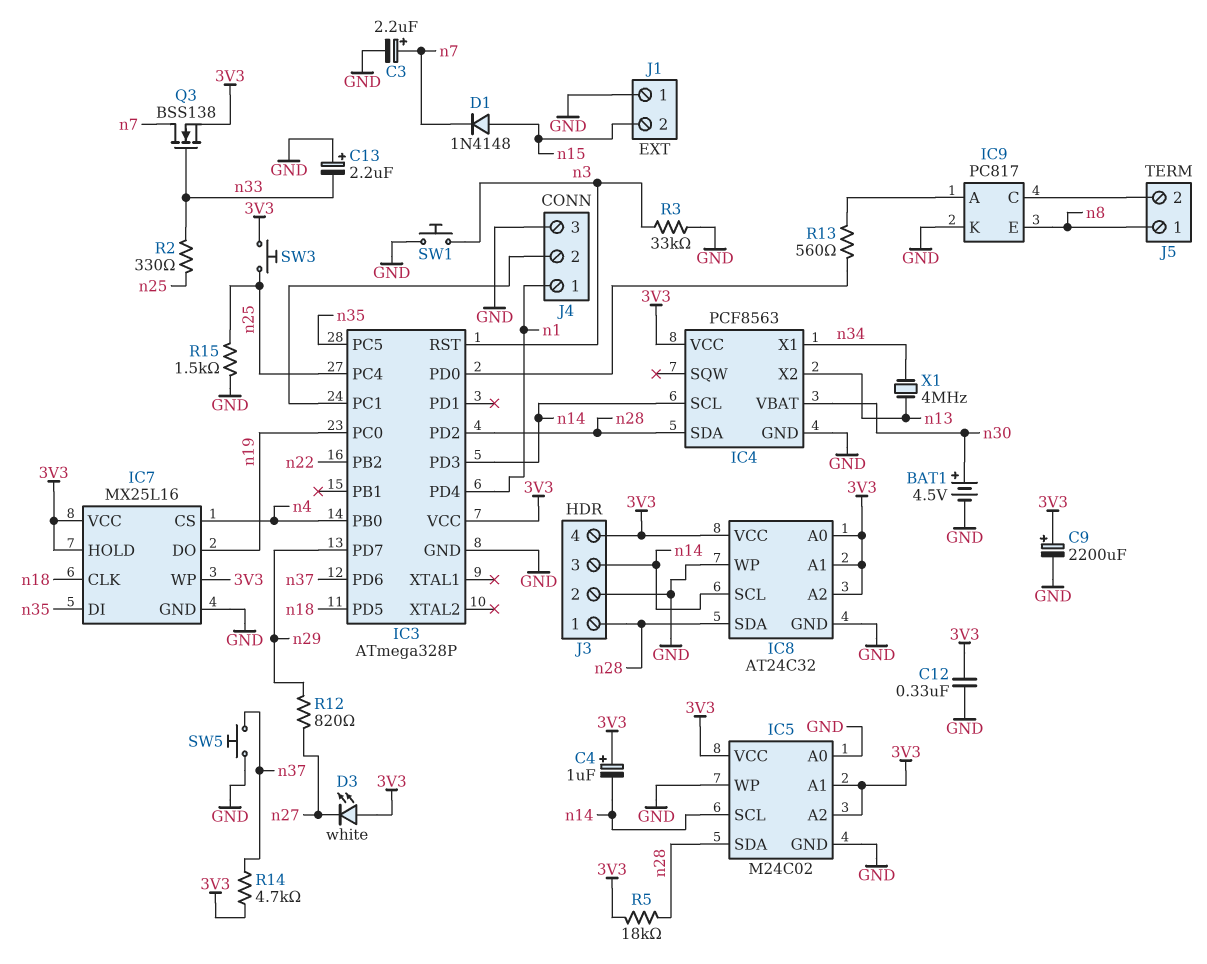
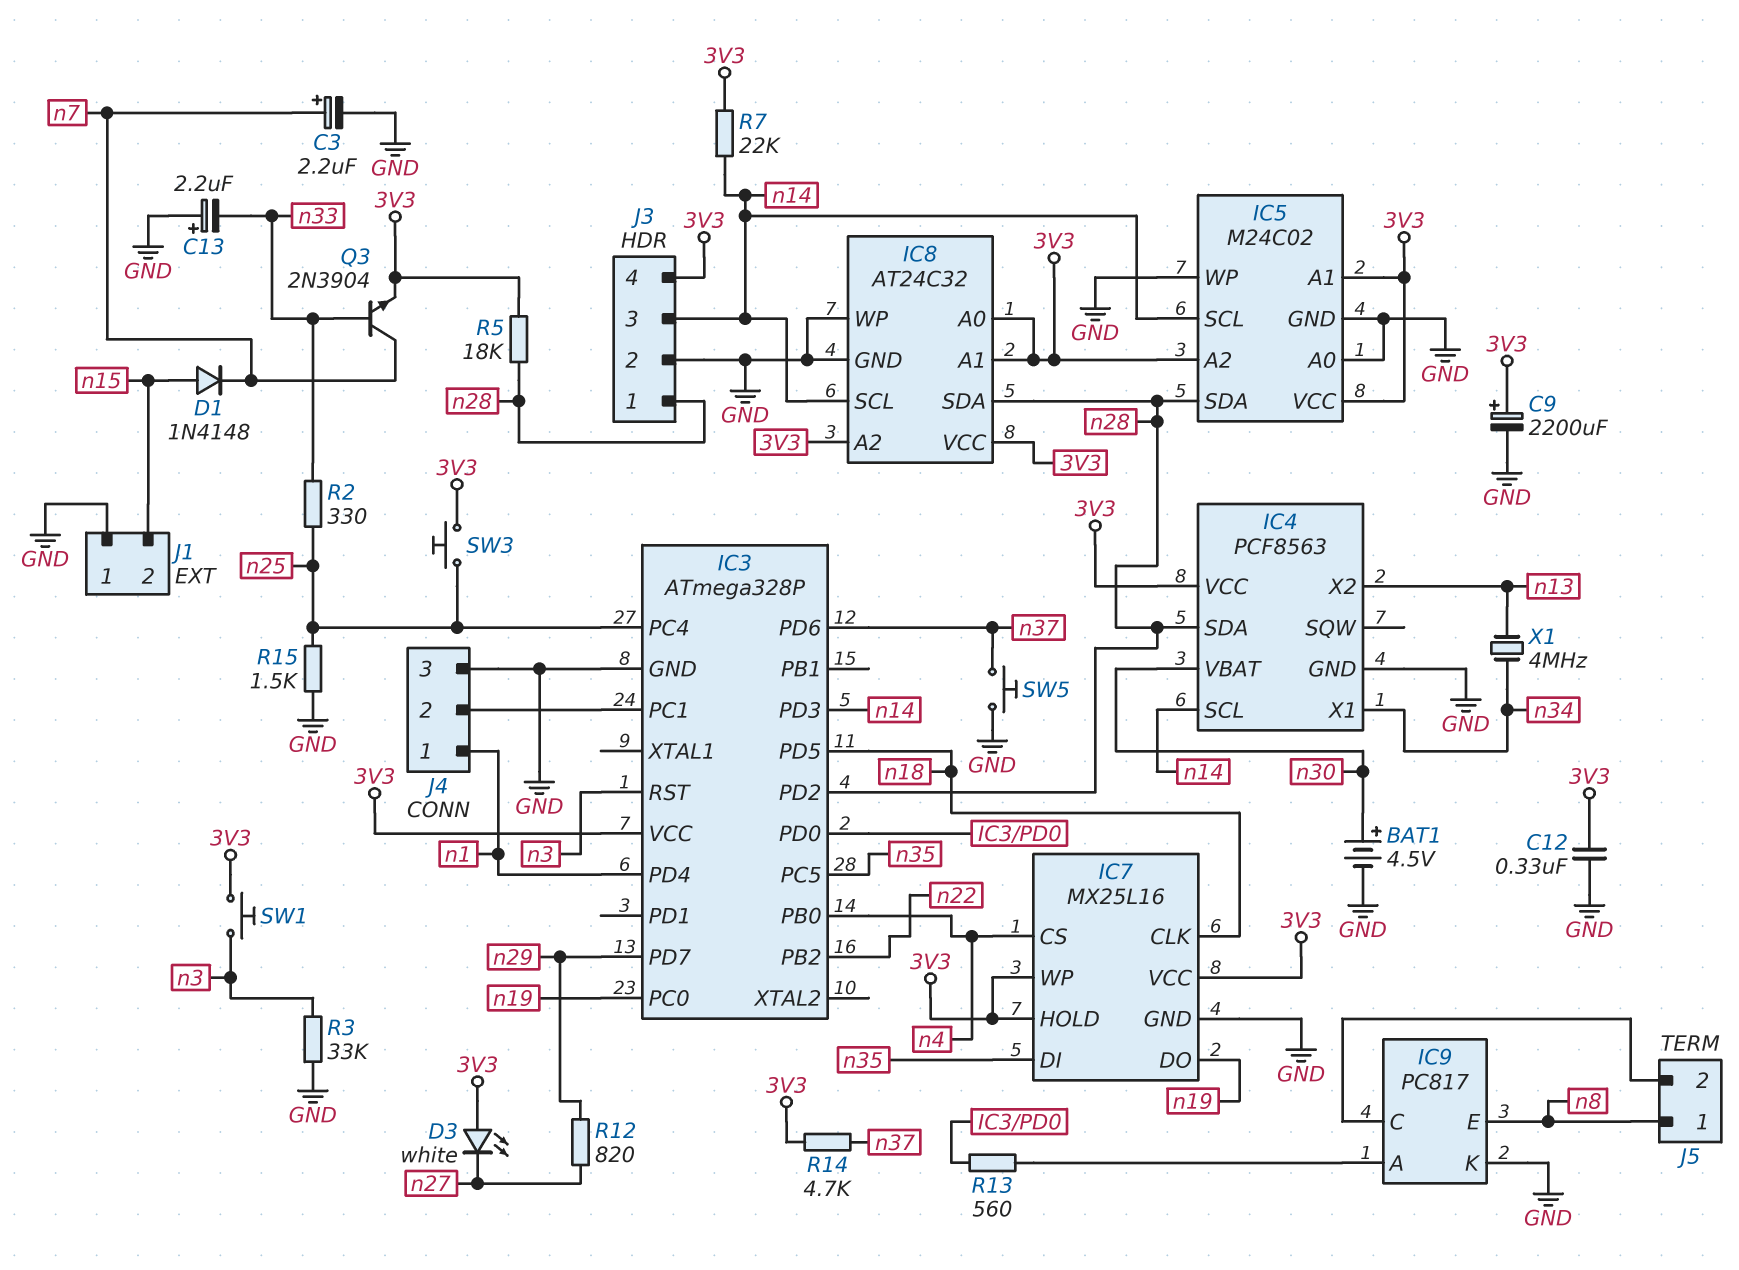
C4: 1uF (plus 3V3, minus n14) -> none
Q3: NMOS BSS138 (G n33, D n7, S 3V3) -> NPN 2N3904 (B n33, C n7, E 3V3)
R7: none -> 22k (3V3, n14)
SW1: button (GND, n3) -> button (3V3, n3)

